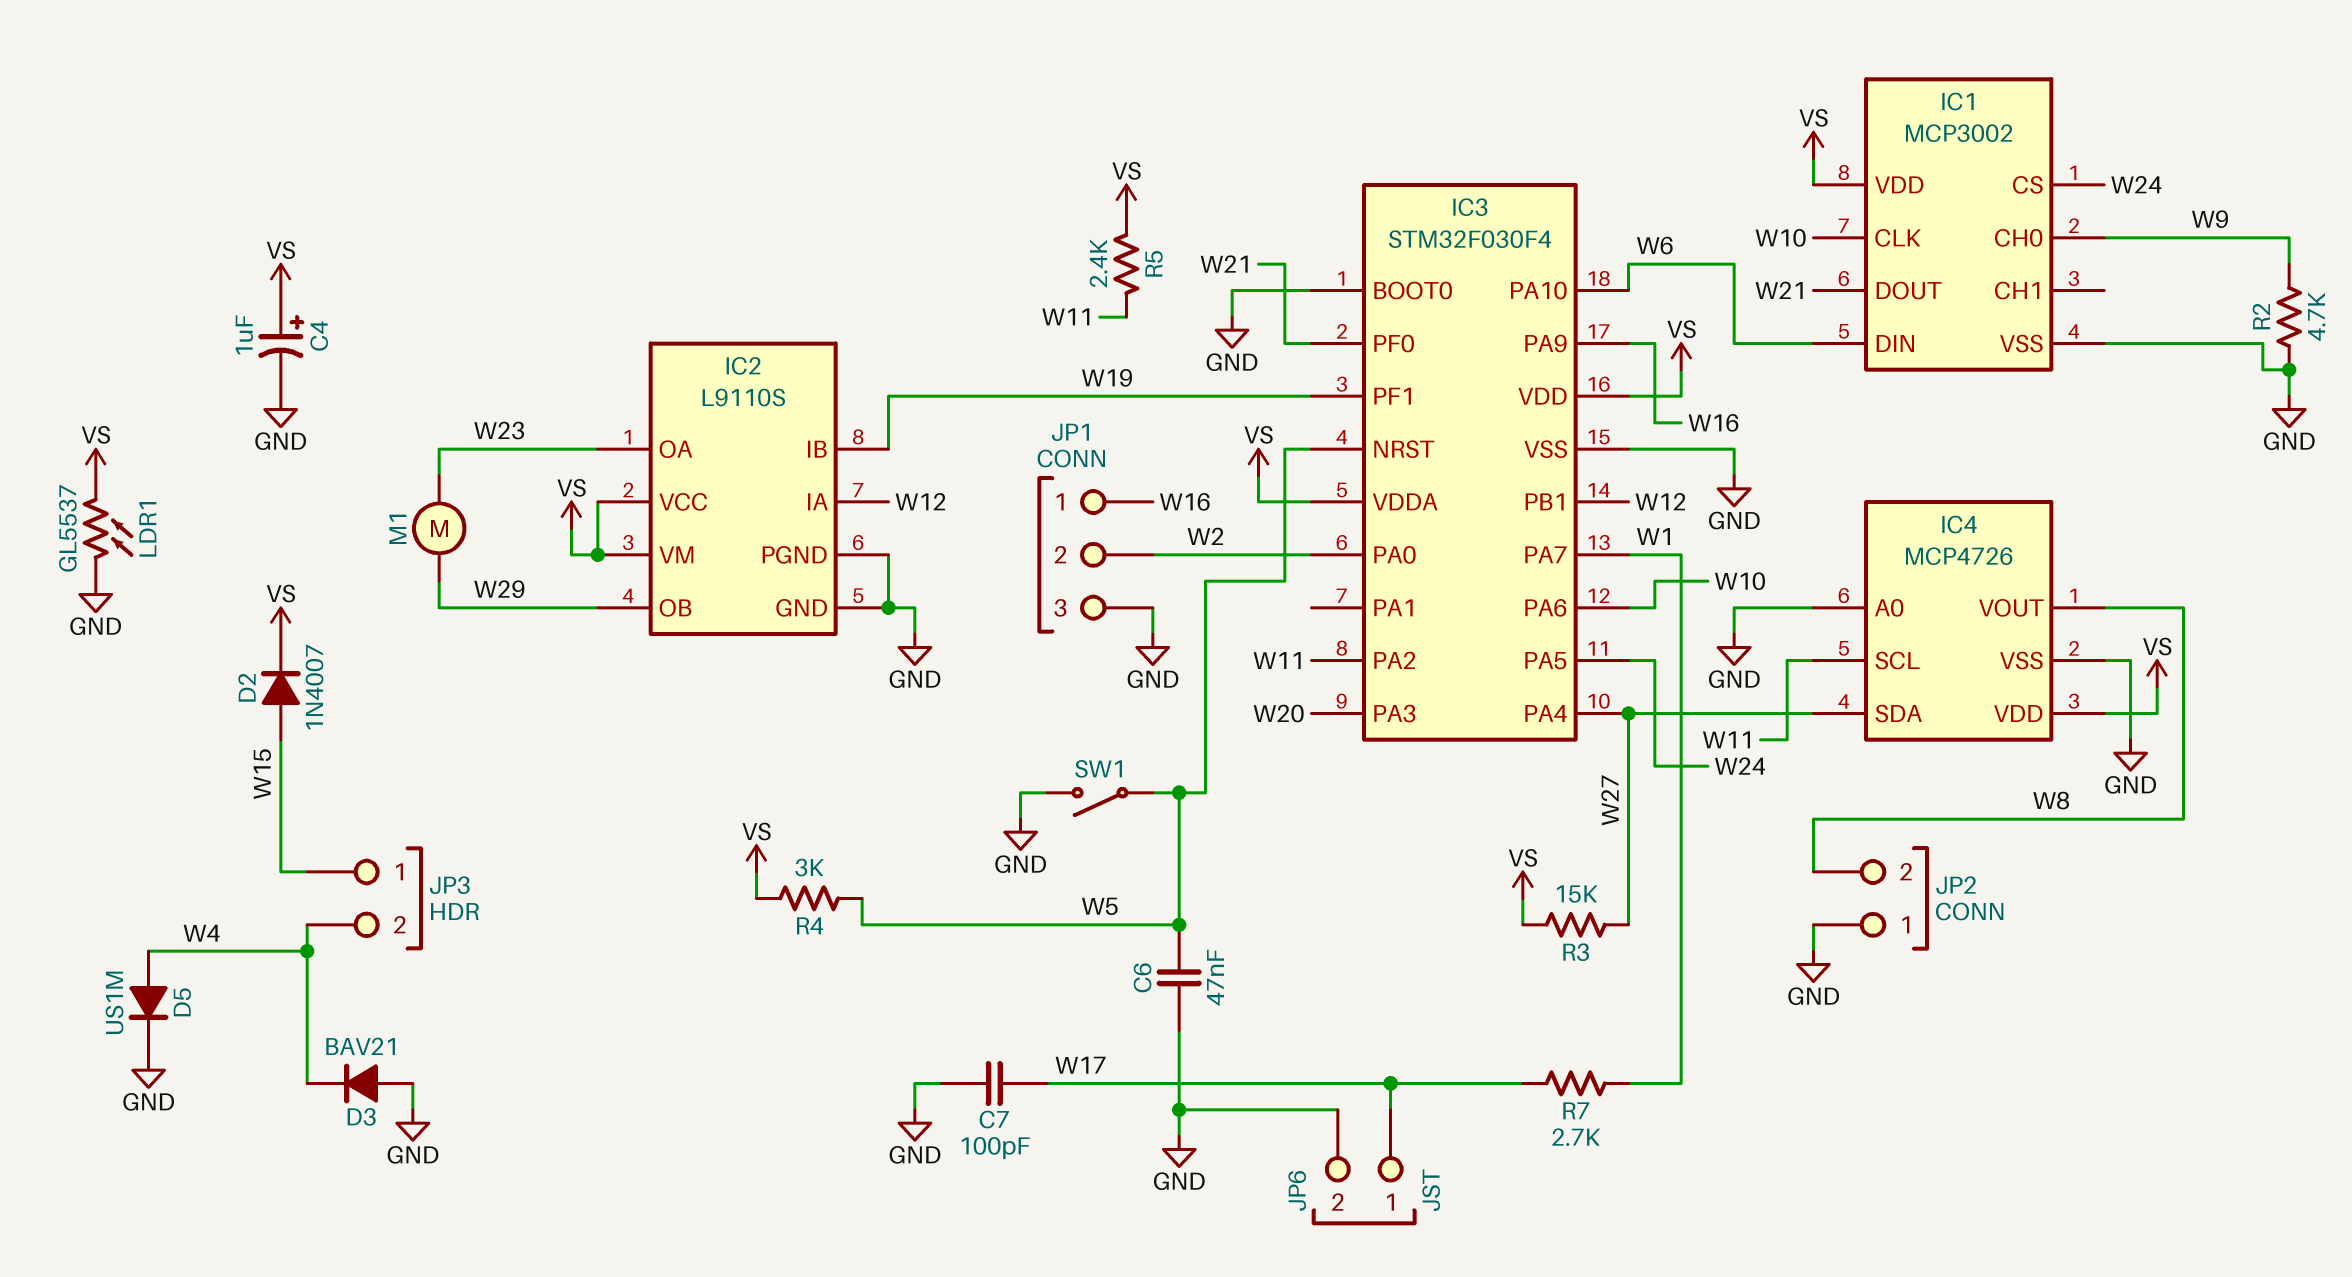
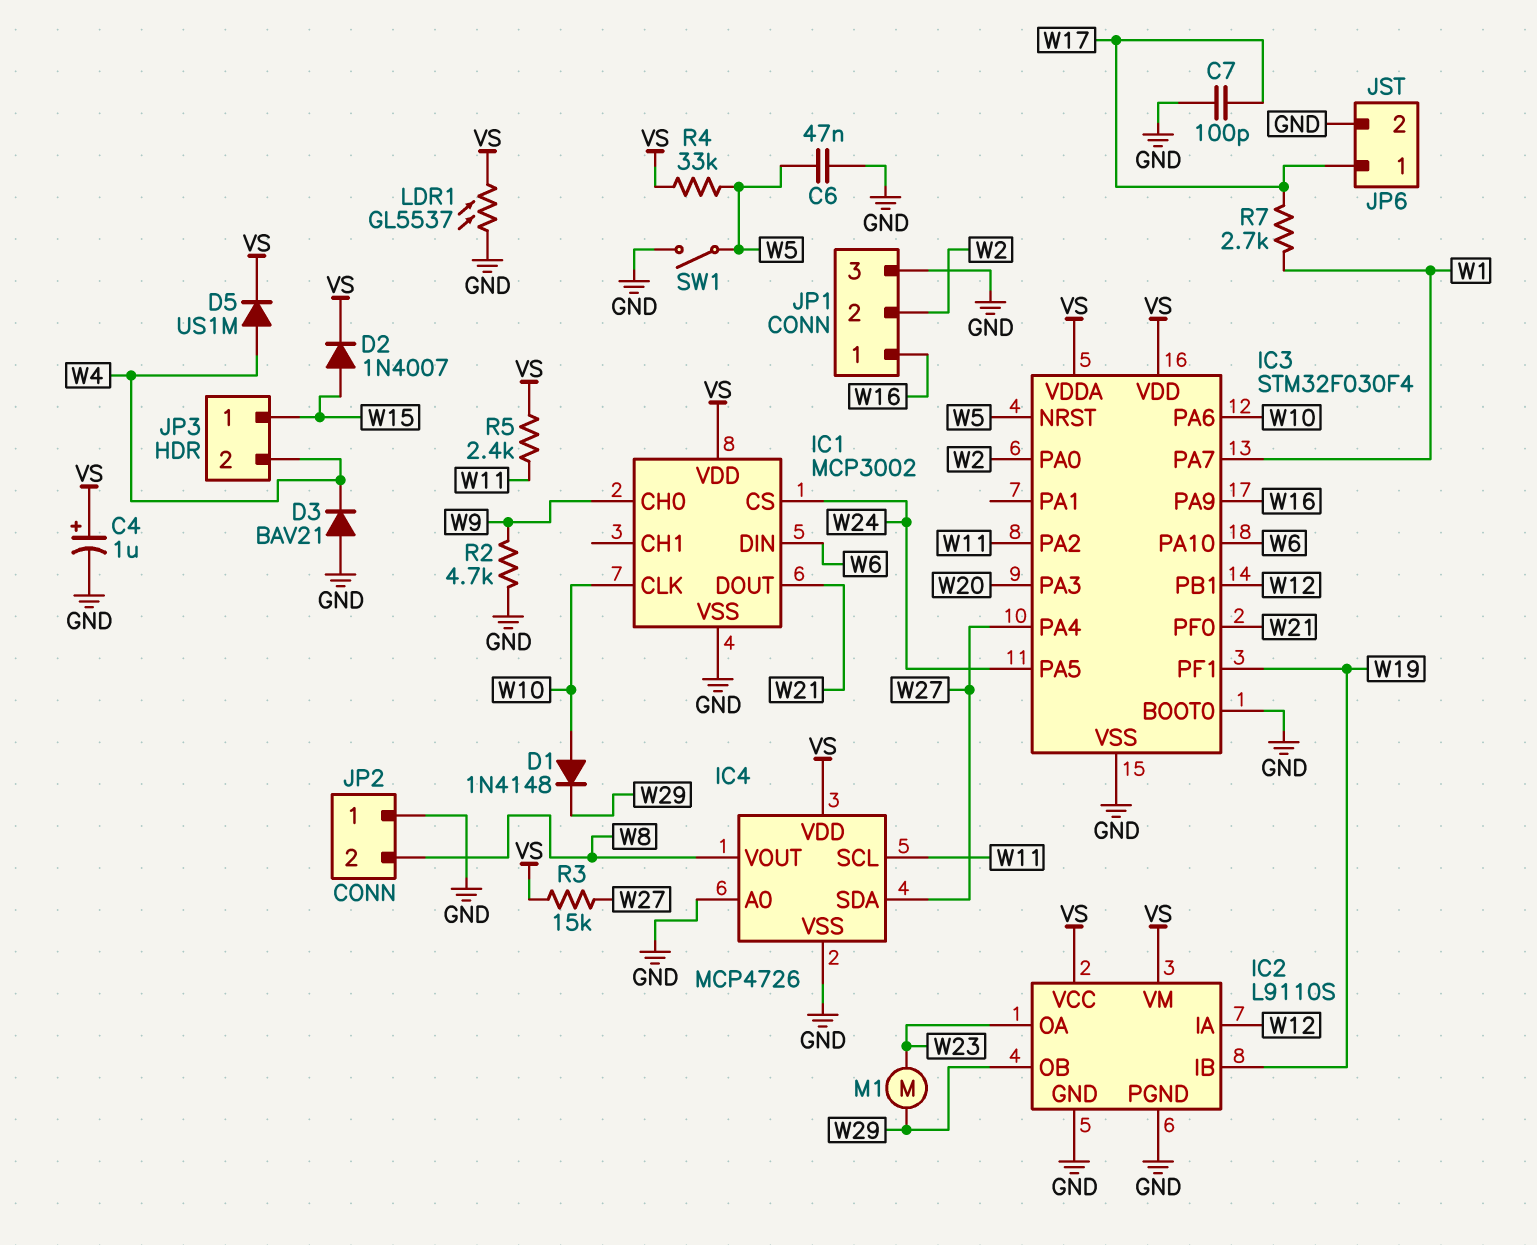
D1: none -> diode 1N4148 (A W10, K W29)
D5: diode US1M (A W4, K GND) -> diode US1M (A W4, K VS)
R4: 3k (VS, W5) -> 33k (VS, W5)

